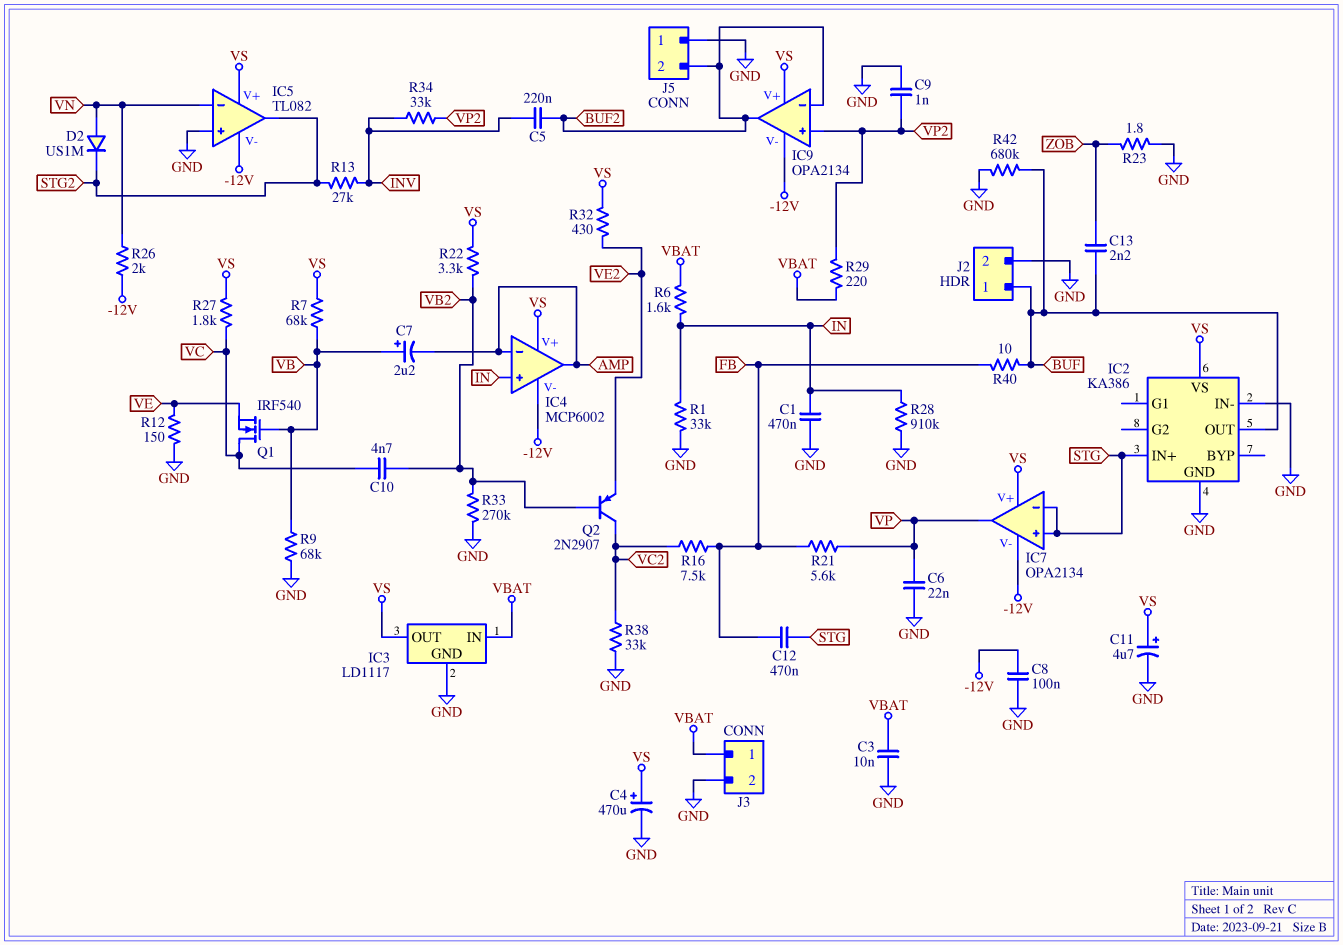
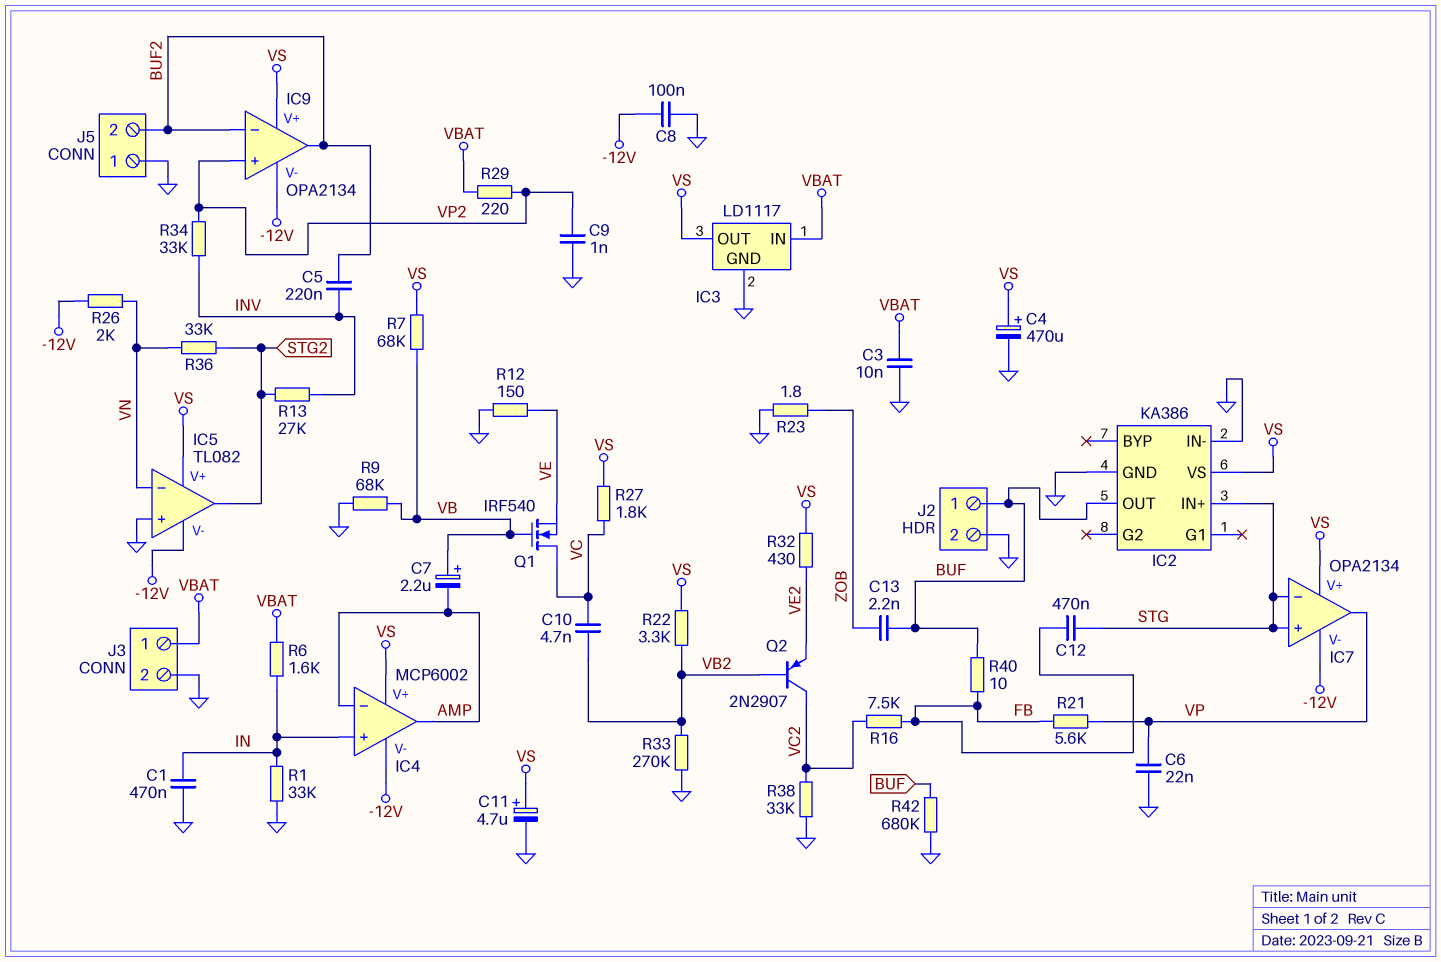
D2: diode US1M (A VN, K STG2) -> none
R28: 910k (GND, IN) -> none
R36: none -> 33k (STG2, VN)

